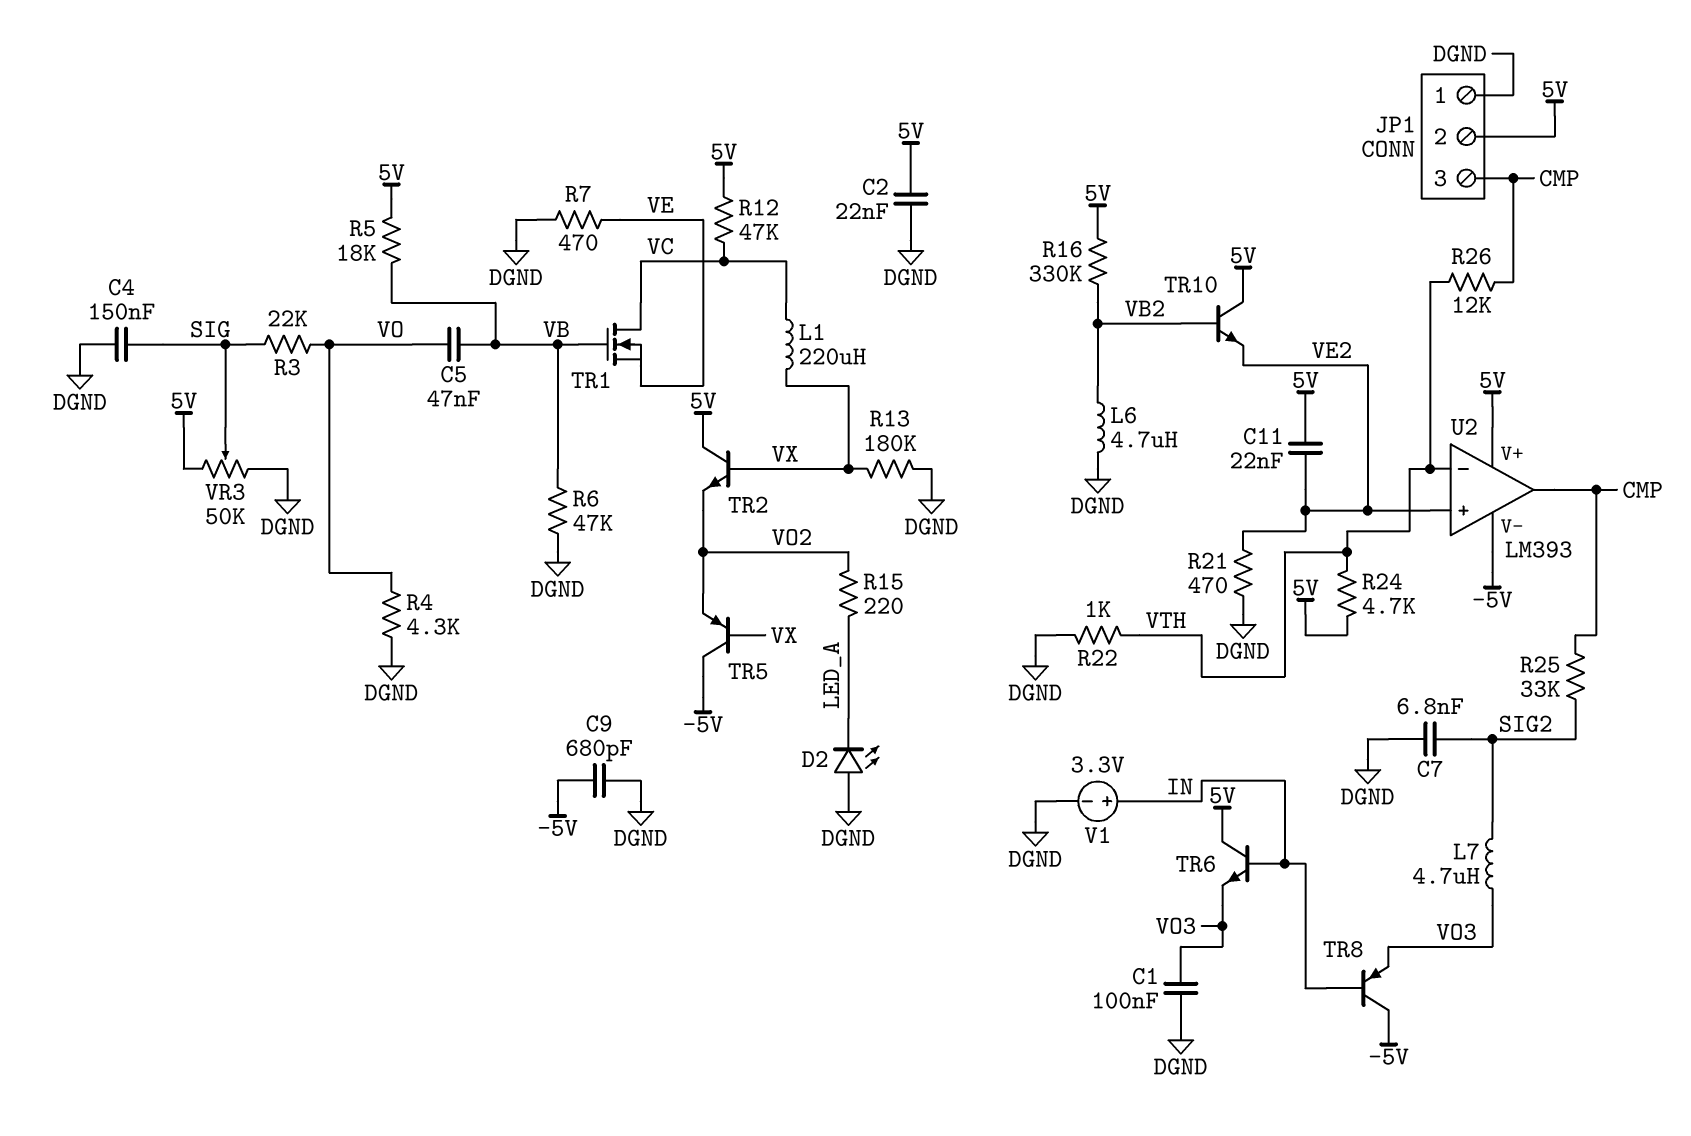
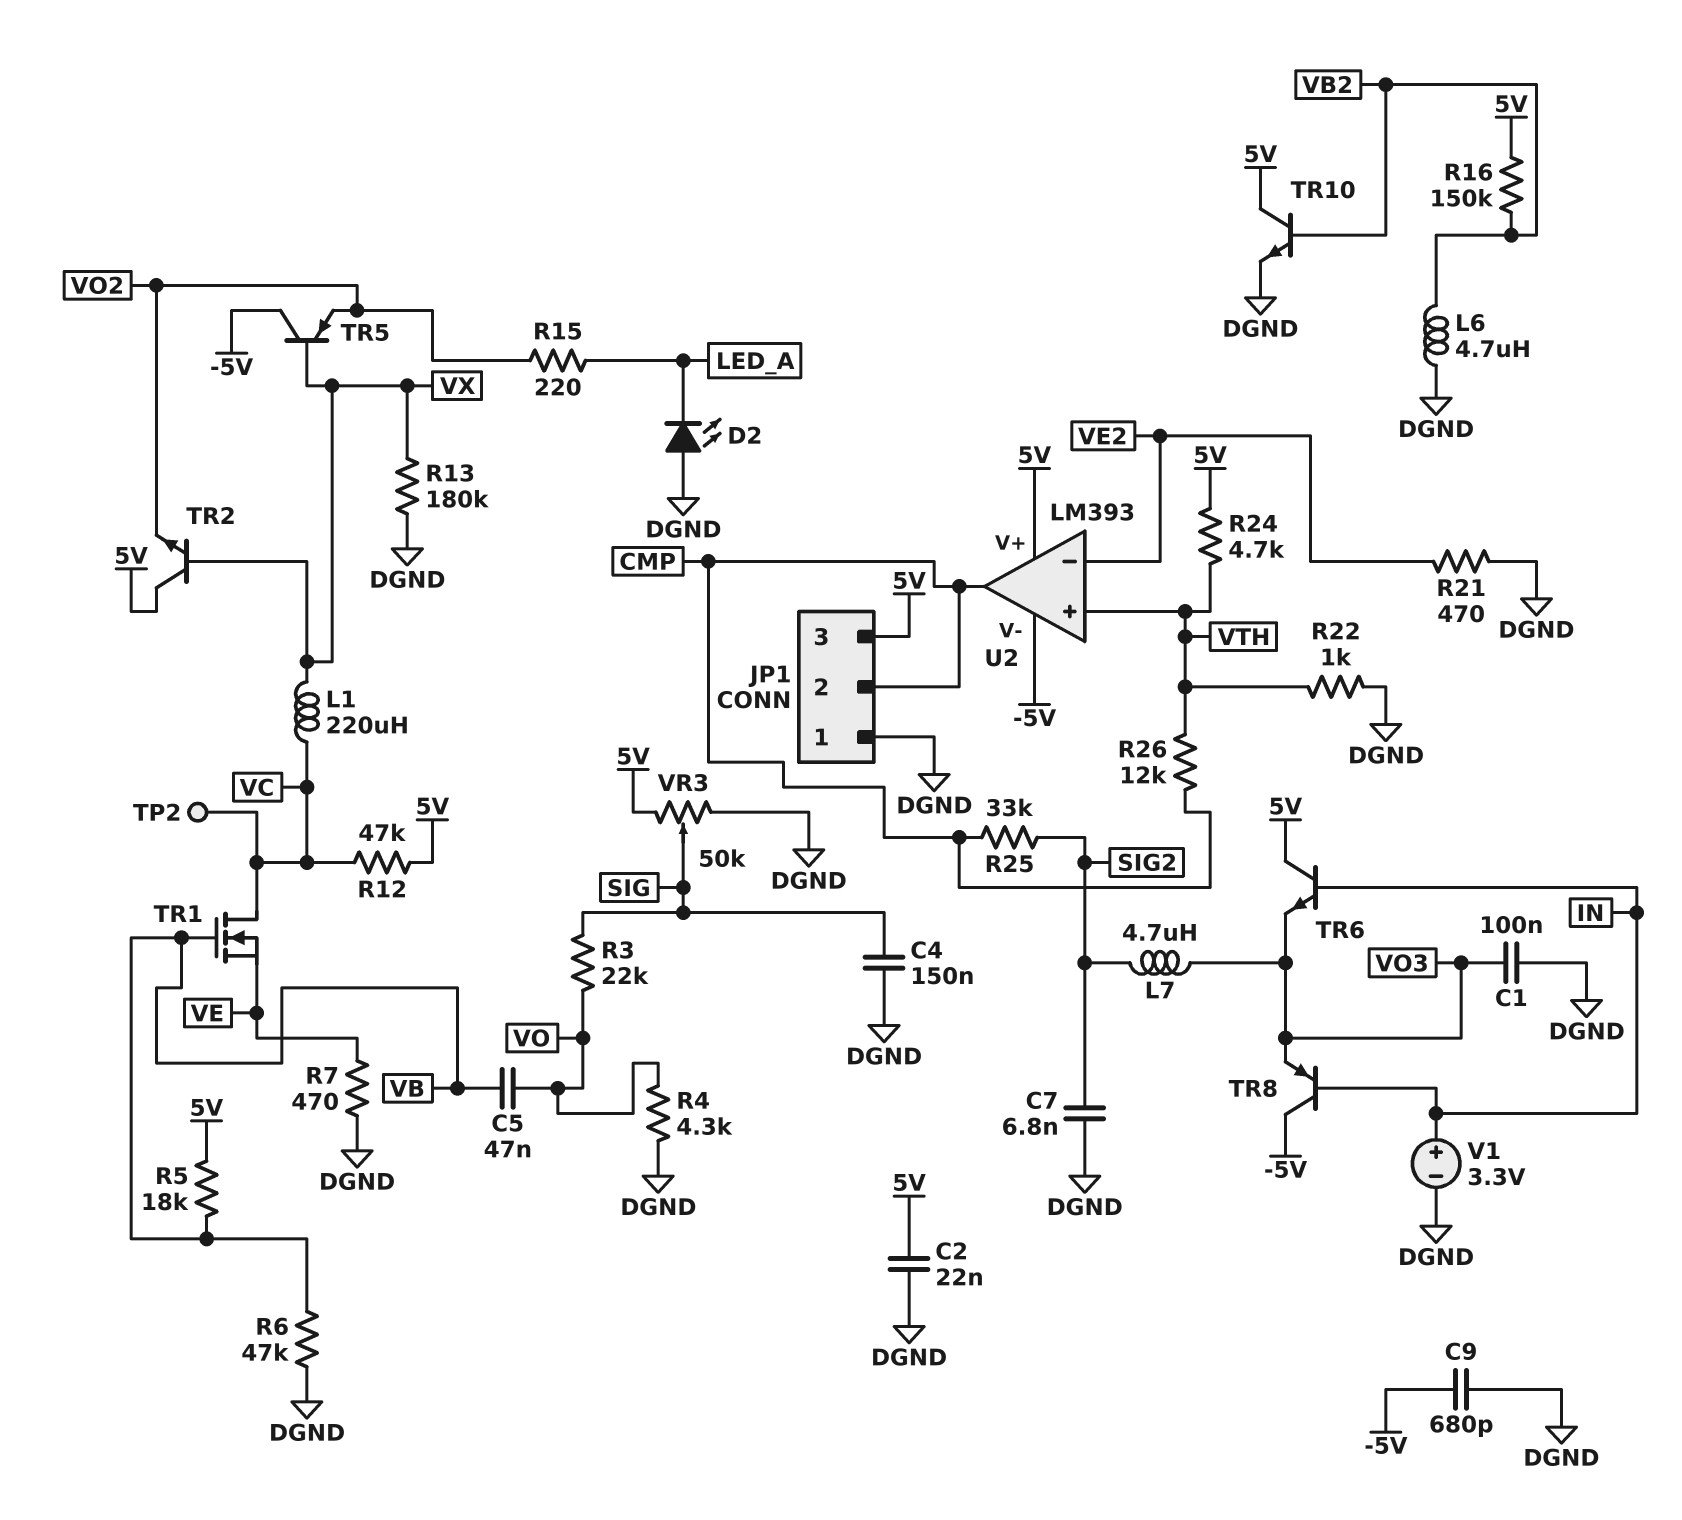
C11: 22nF (5V, VE2) -> none
JP1 pin 2: 5V -> CMP
JP1 pin 3: CMP -> 5V
R16: 330k (5V, VB2) -> 150k (5V, VB2)
TP2: none -> test point (VC)
TR10: NPN (B VB2, C 5V, E VE2) -> NPN (B VB2, C 5V, E DGND)
U2 pin in+: VE2 -> VTH
U2 pin in-: VTH -> VE2

